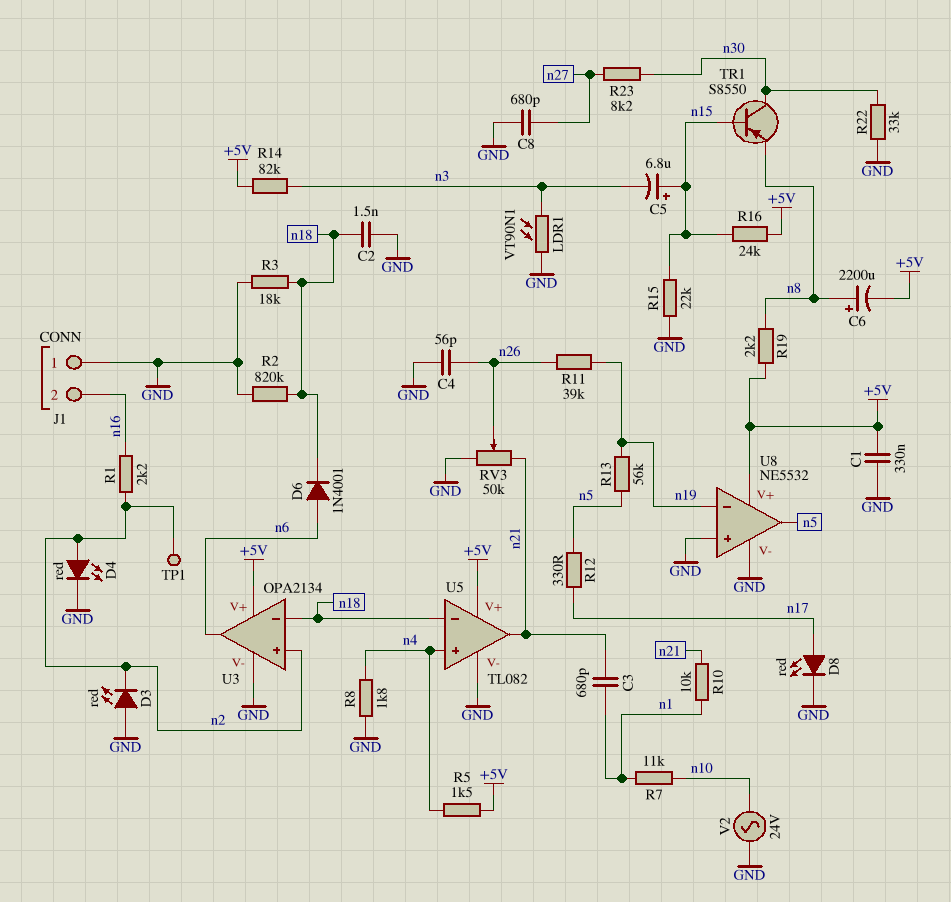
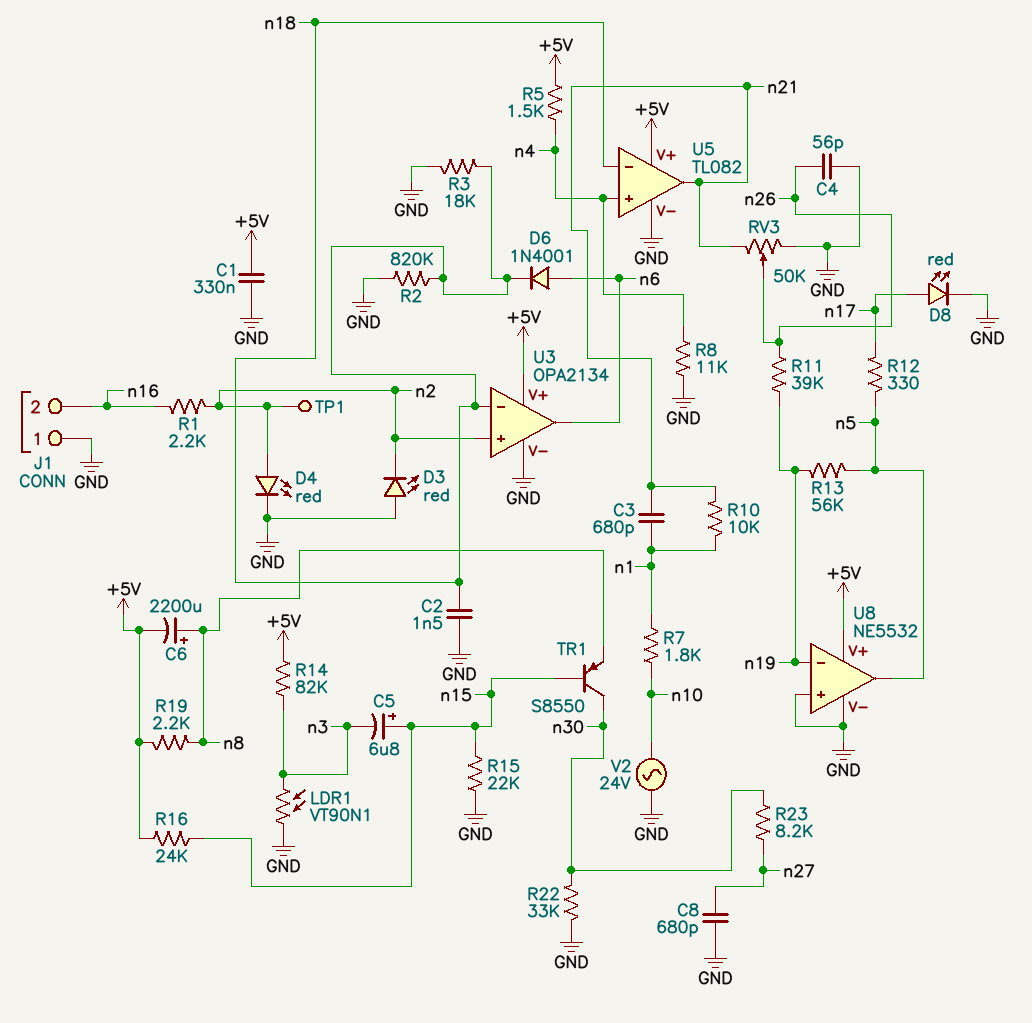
R7: 11k (n1, n10) -> 1.8k (n1, n10)
R8: 1.8k (GND, n4) -> 11k (GND, n4)

